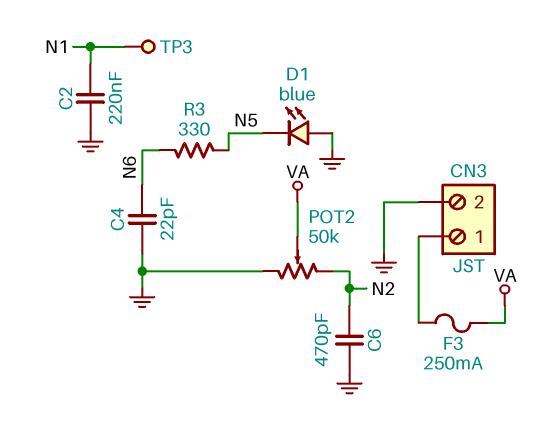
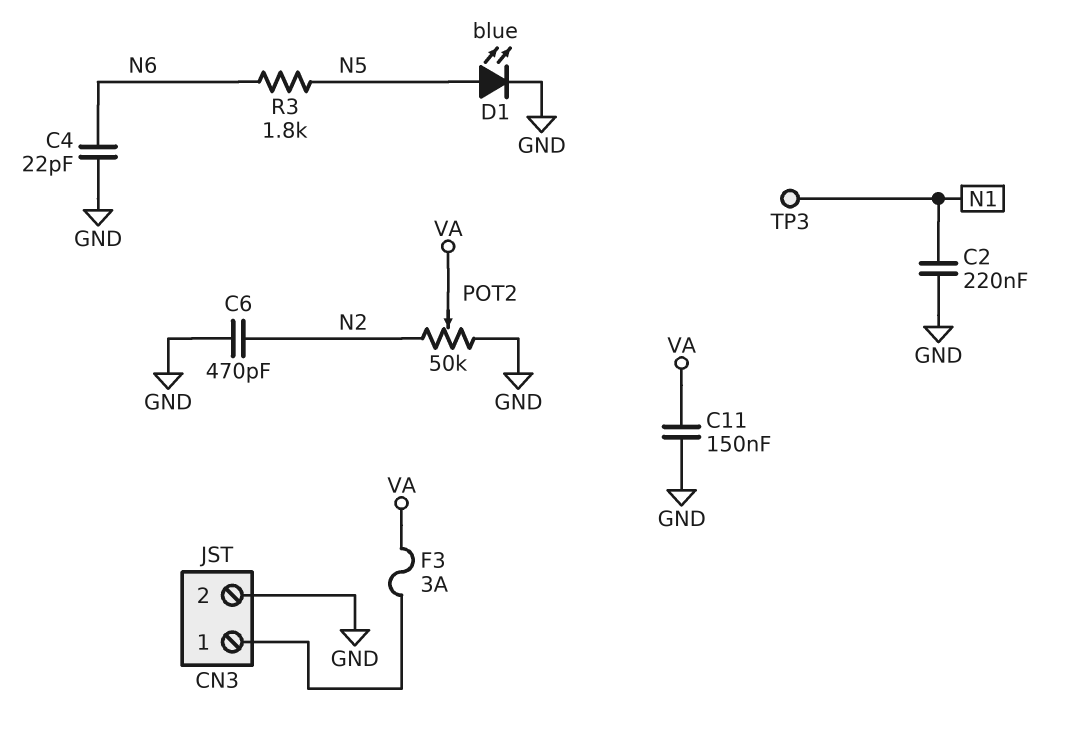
C11: none -> 150nF (GND, VA)
D1: LED blue (A GND, K N5) -> LED blue (A N5, K GND)
F3: 250mA (CN3/1, VA) -> 3A (CN3/1, VA)
R3: 330 (N5, N6) -> 1.8k (N5, N6)

